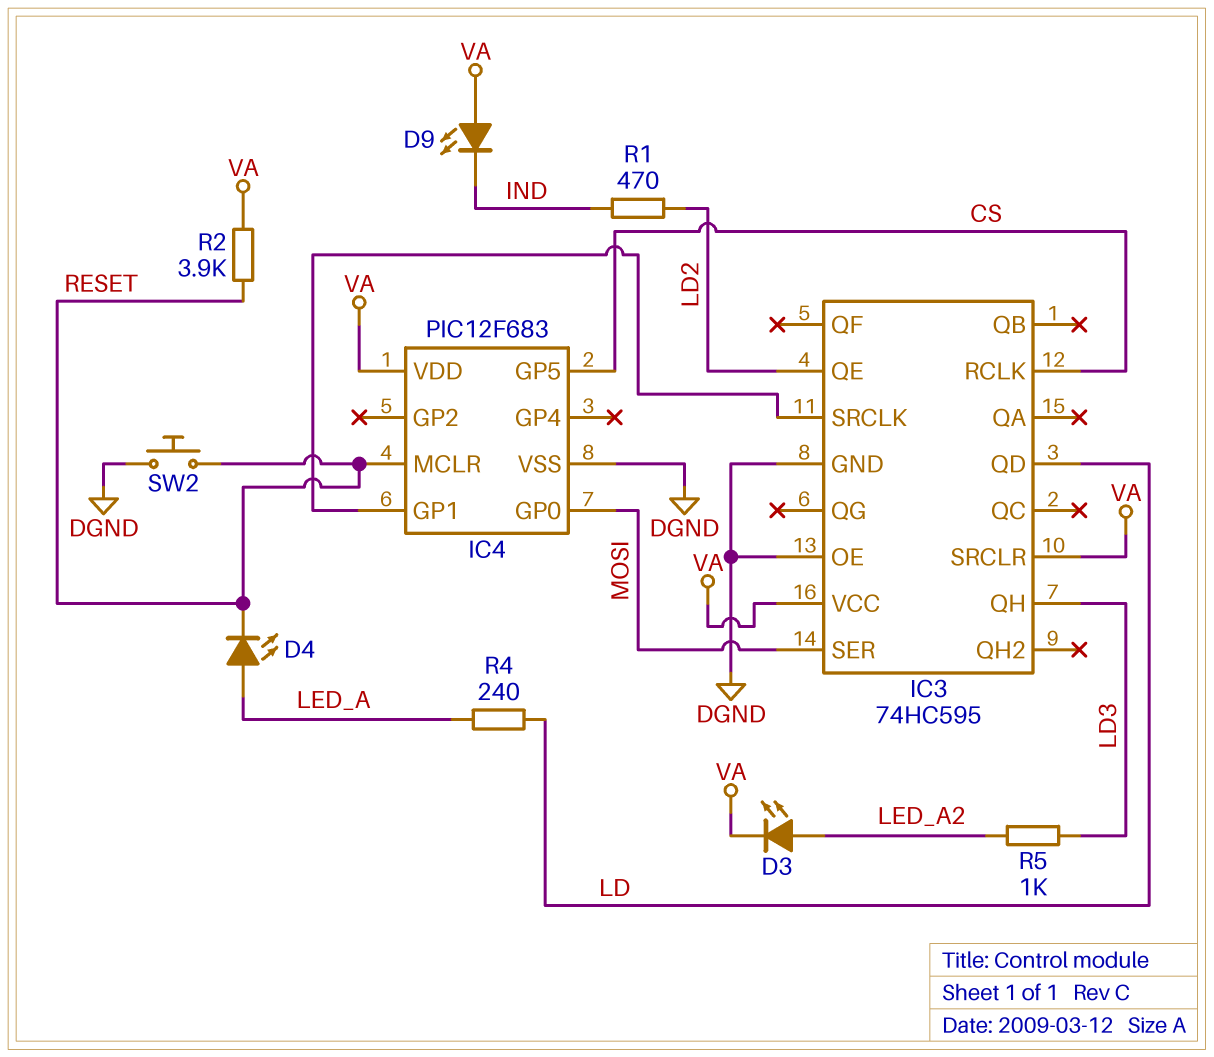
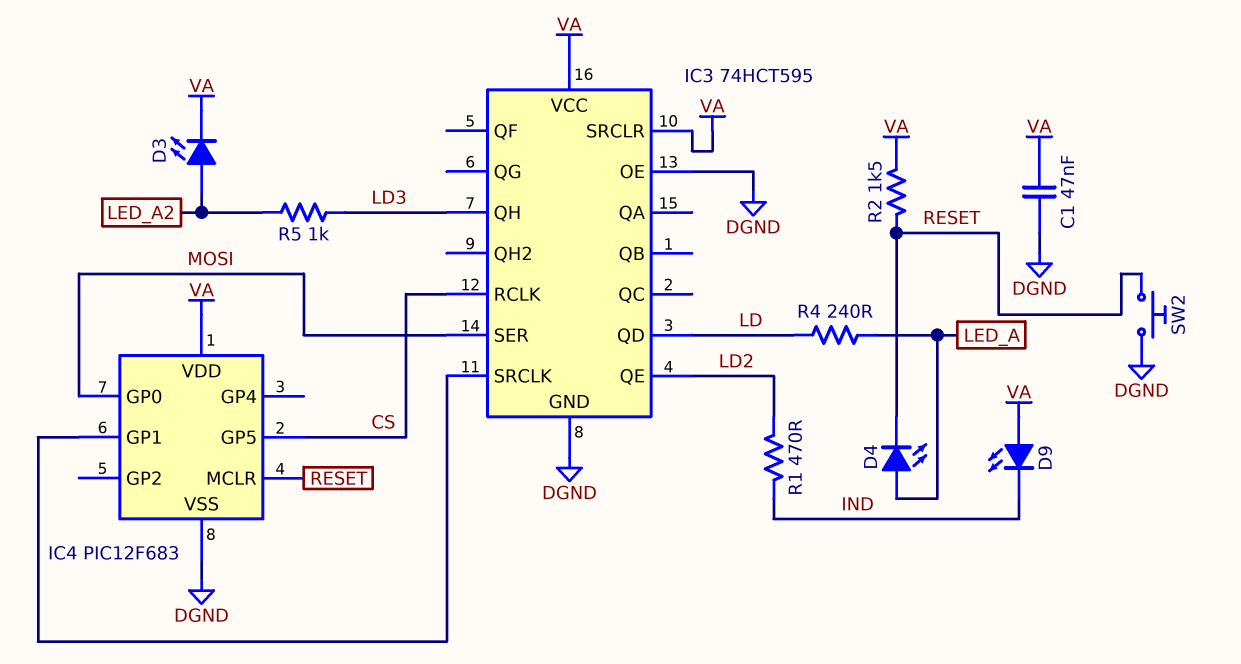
C1: none -> 47nF (DGND, VA)
IC3: 74HC595 -> 74HCT595
R2: 3.9k (RESET, VA) -> 1.5k (RESET, VA)

